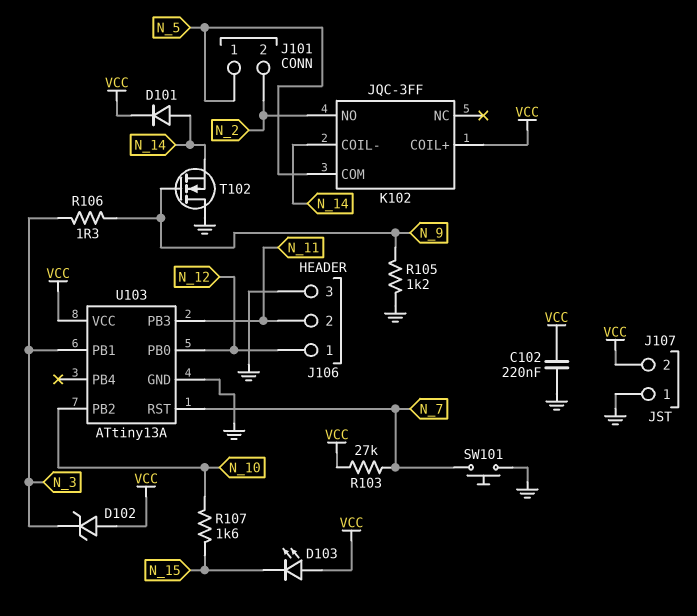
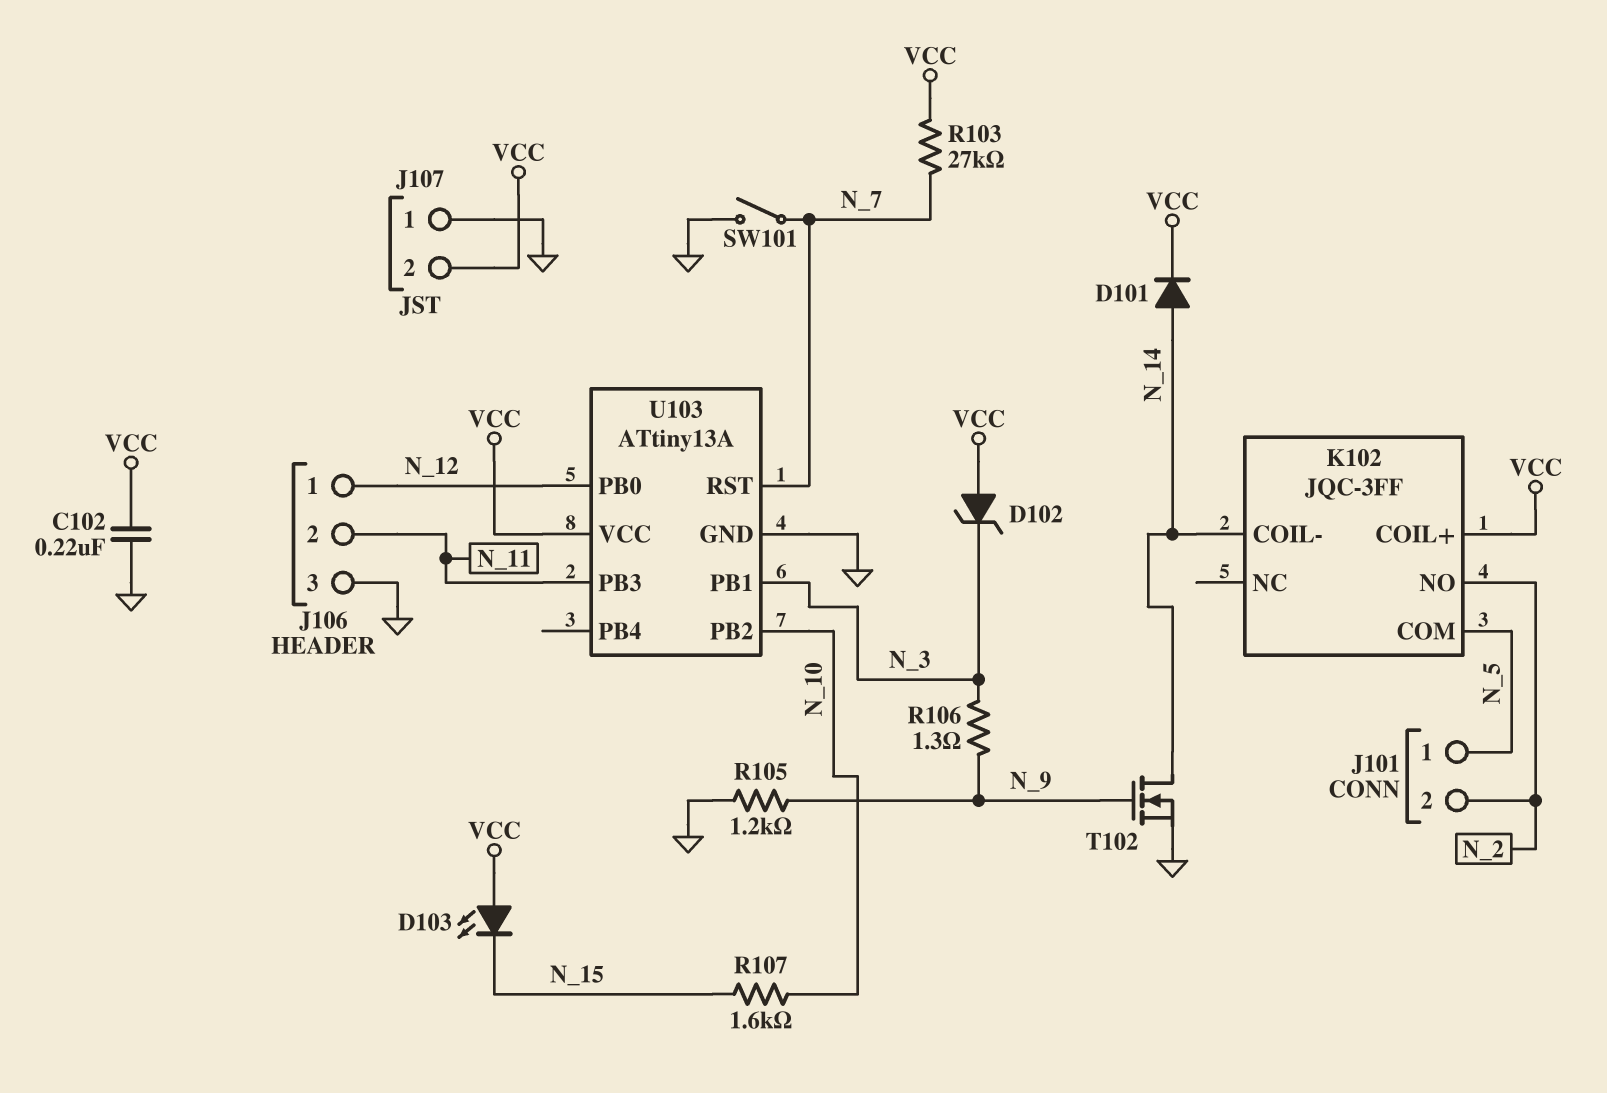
SW101: button (GND, N_7) -> switch (GND, N_7)
T102: NMOS (G N_9, D GND, S N_14) -> NMOS (G N_9, D N_14, S GND)

